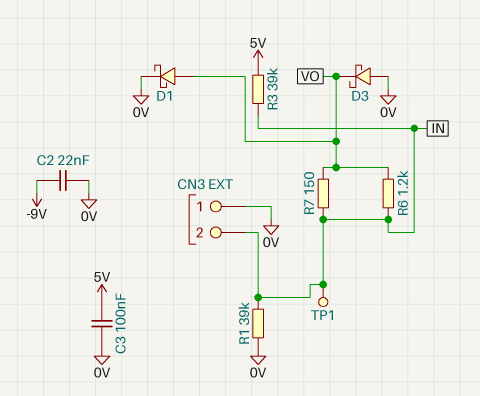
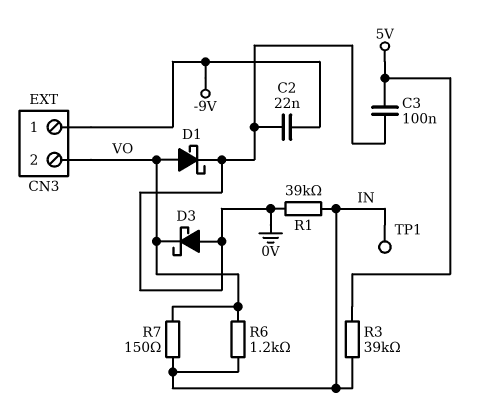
CN3 pin 1: 0V -> -9V
CN3 pin 2: IN -> VO

